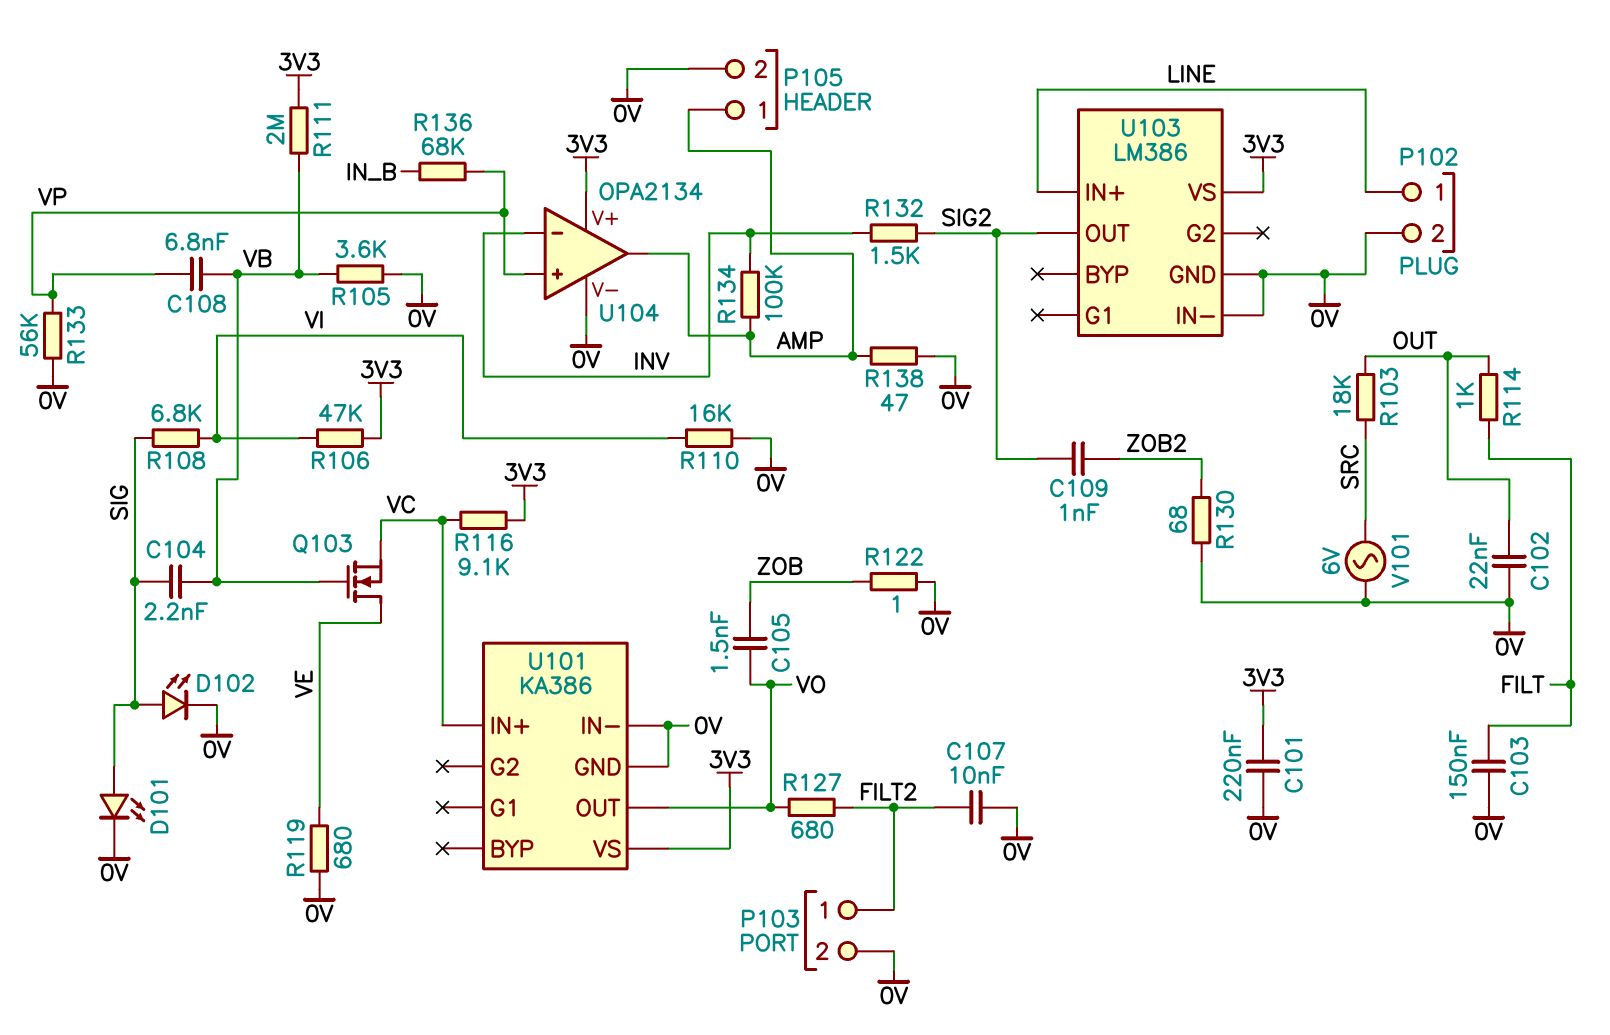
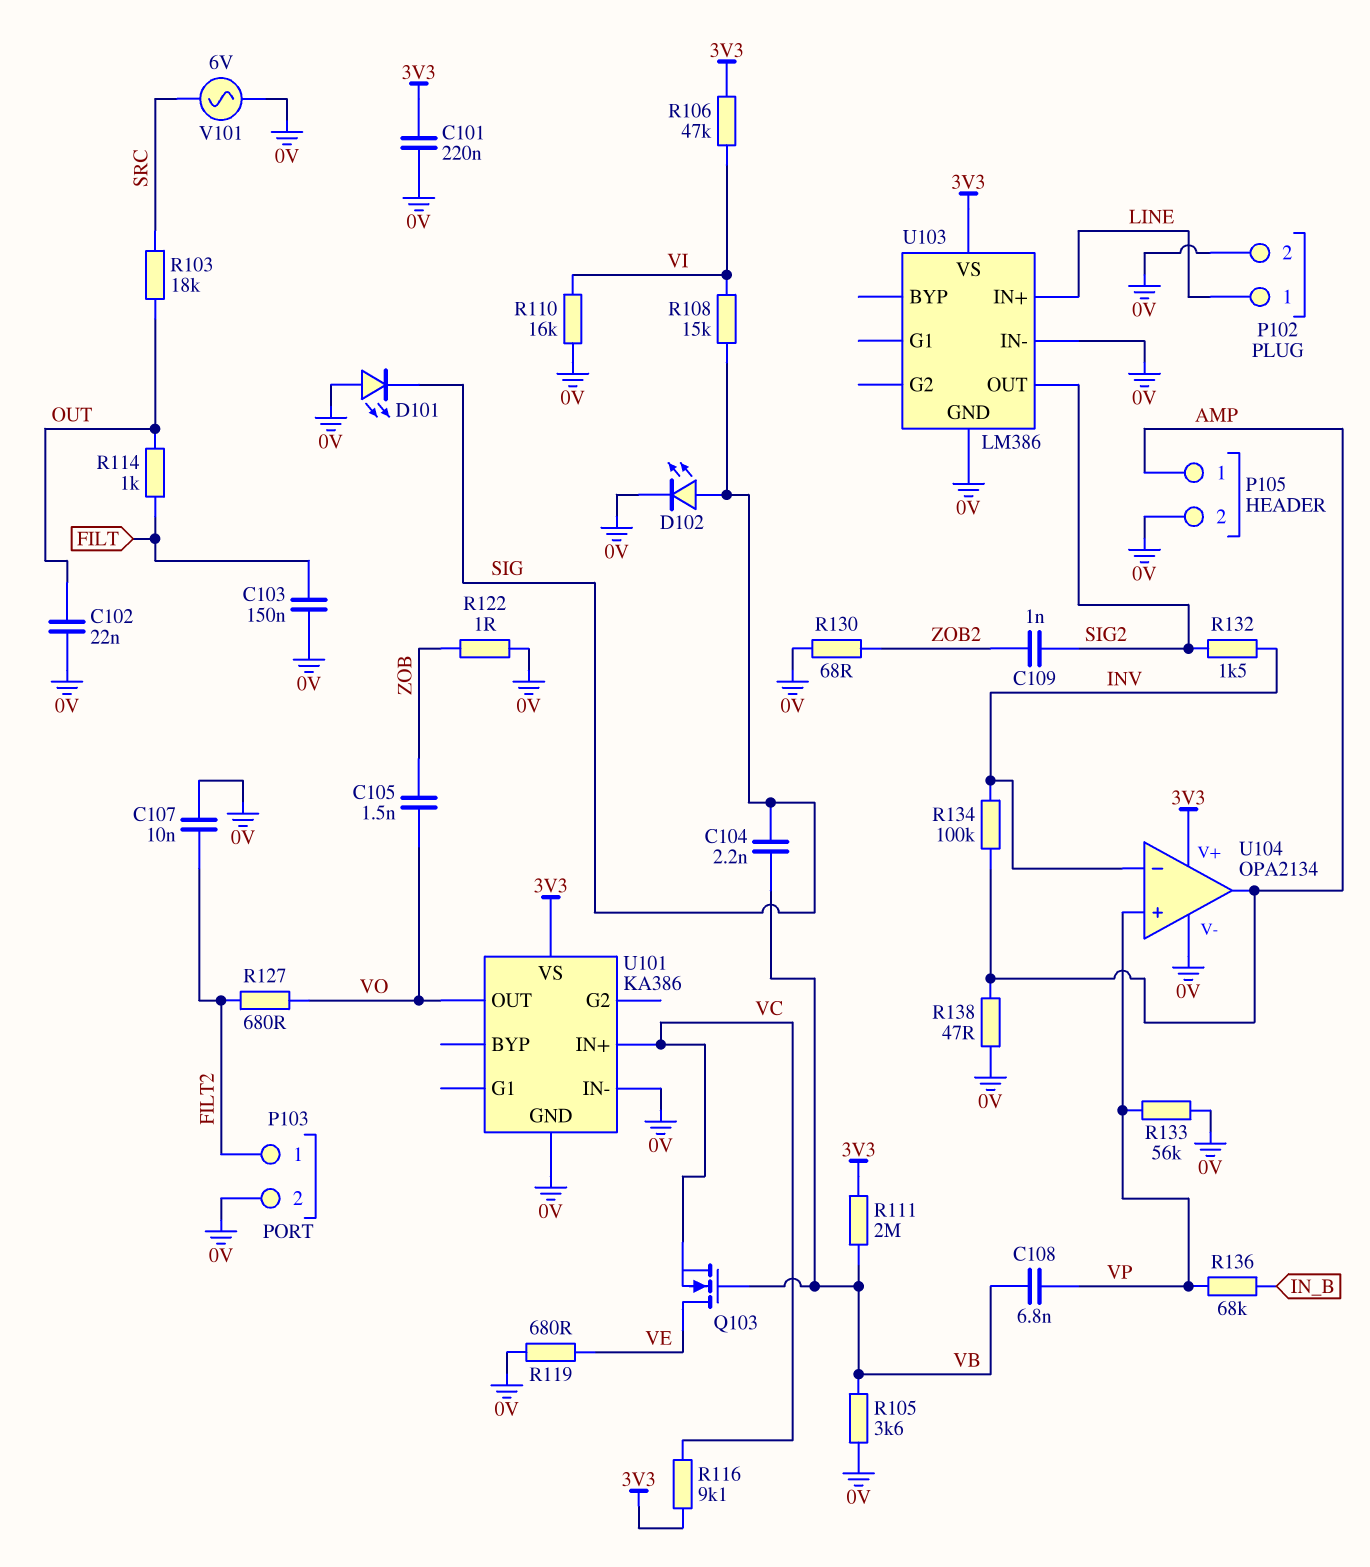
D101: LED (A SIG, K 0V) -> LED (A 0V, K SIG)
R108: 6.8k (SIG, VI) -> 15k (SIG, VI)

